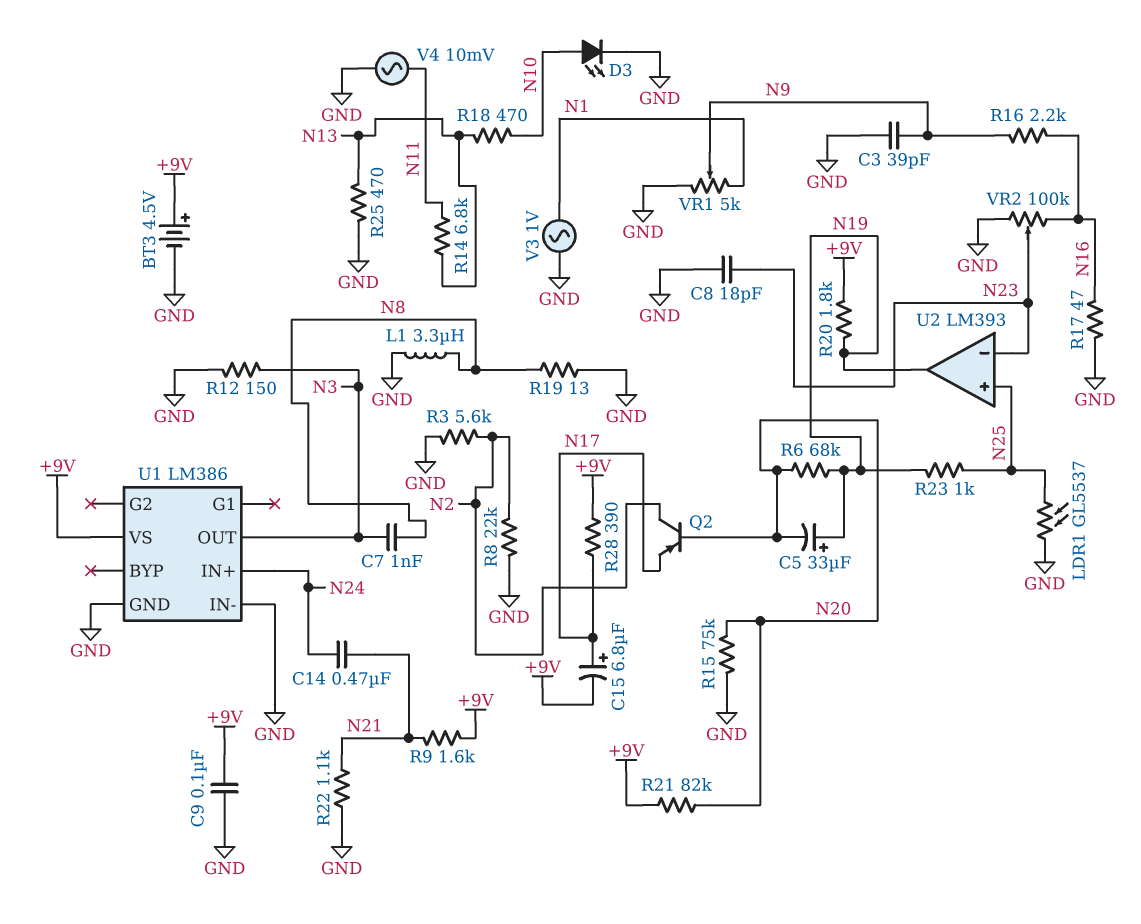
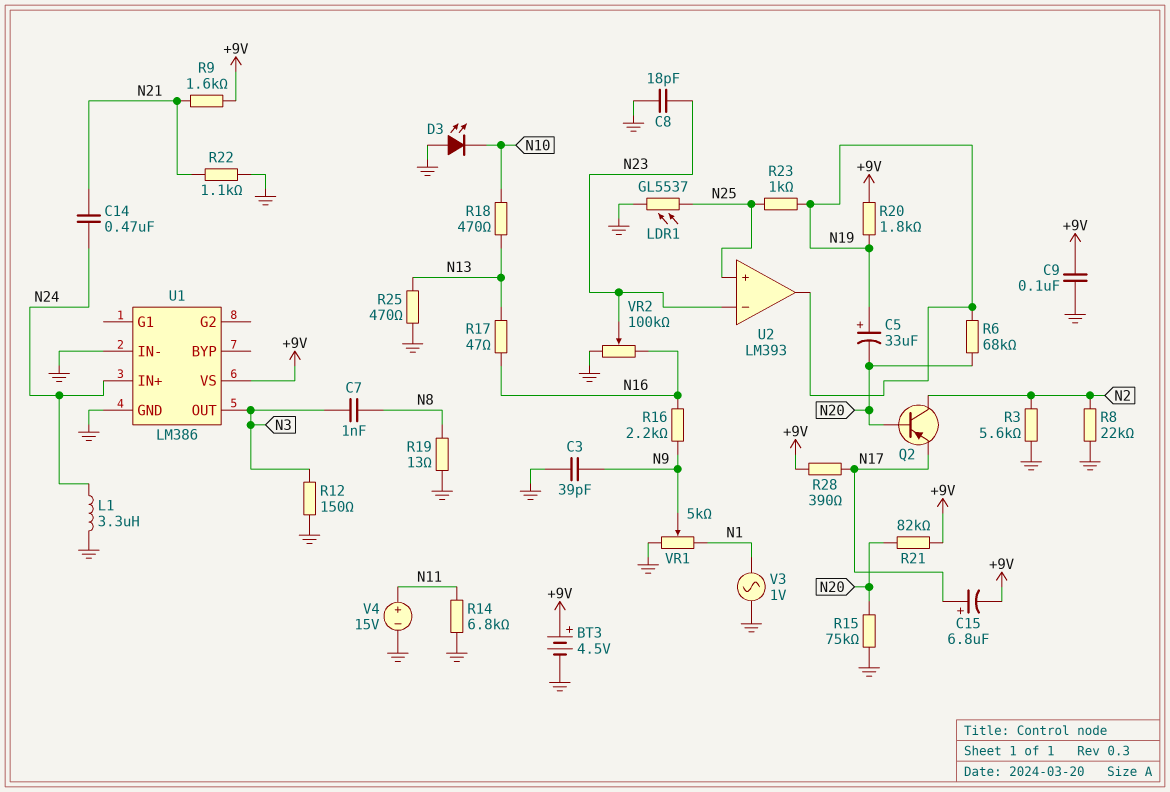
D3: LED (A N10, K GND) -> LED (A GND, K N10)
L1: 3.3uH (GND, N8) -> 3.3uH (GND, N24)
R14: 6.8k (N11, N13) -> 6.8k (GND, N11)
R17: 47 (GND, N16) -> 47 (N13, N16)
V4: AC 10mV (GND, N11) -> 15V (plus N11, minus GND)

